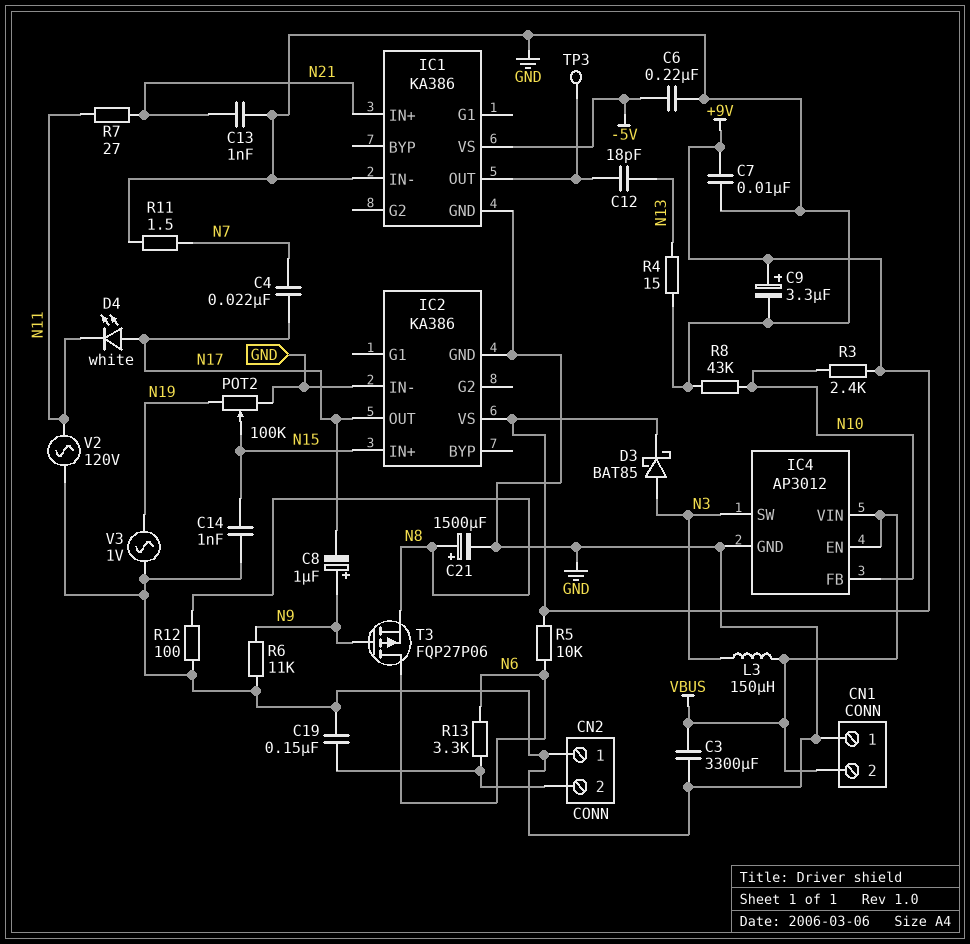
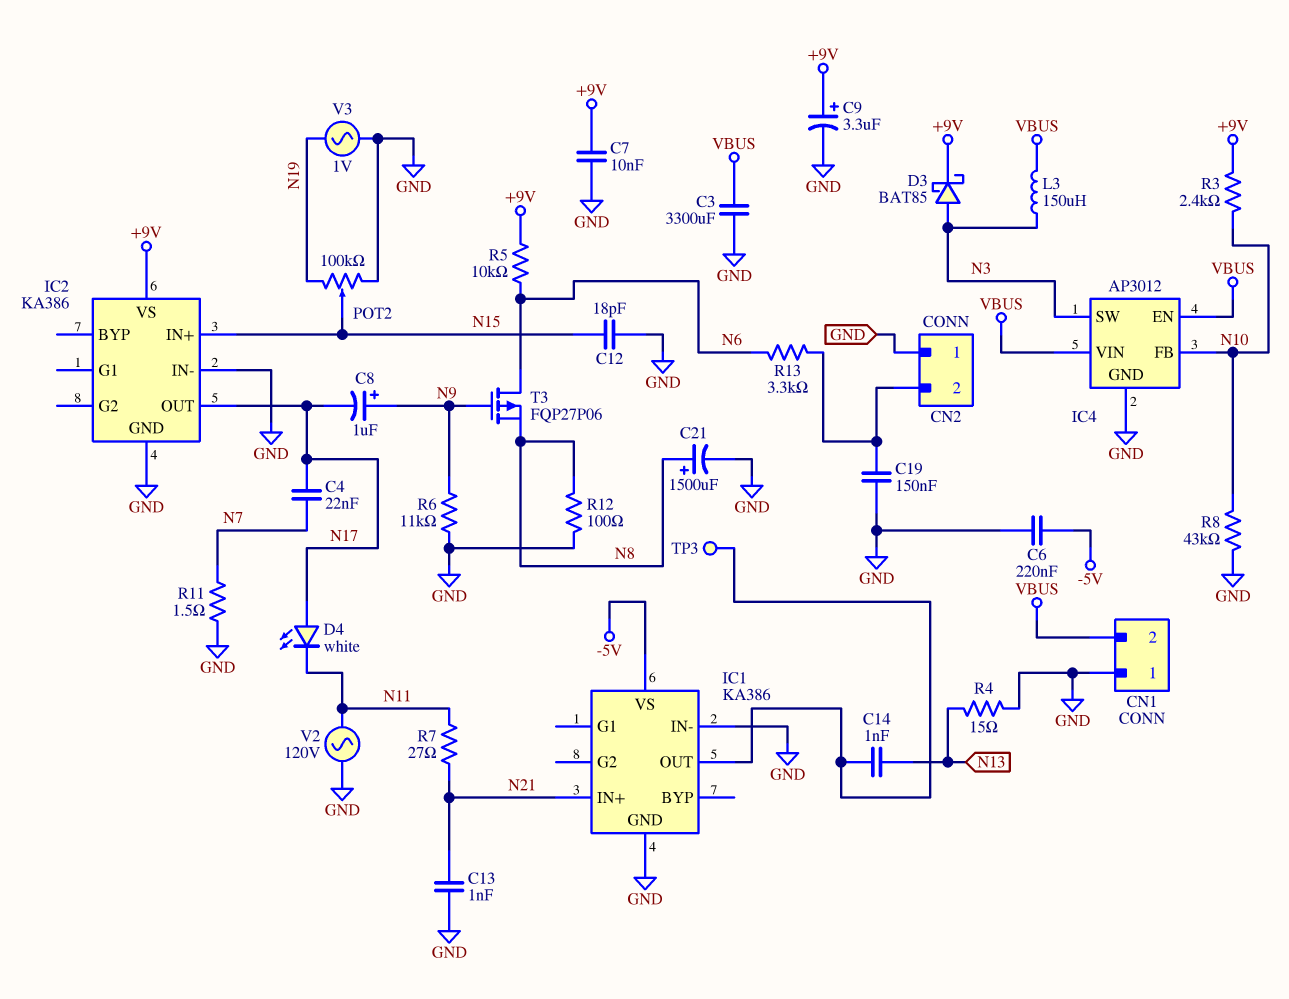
C12: 18pF (IC1/OUT, N13) -> 18pF (GND, N15)
C14: 1nF (GND, N15) -> 1nF (IC1/OUT, N13)

